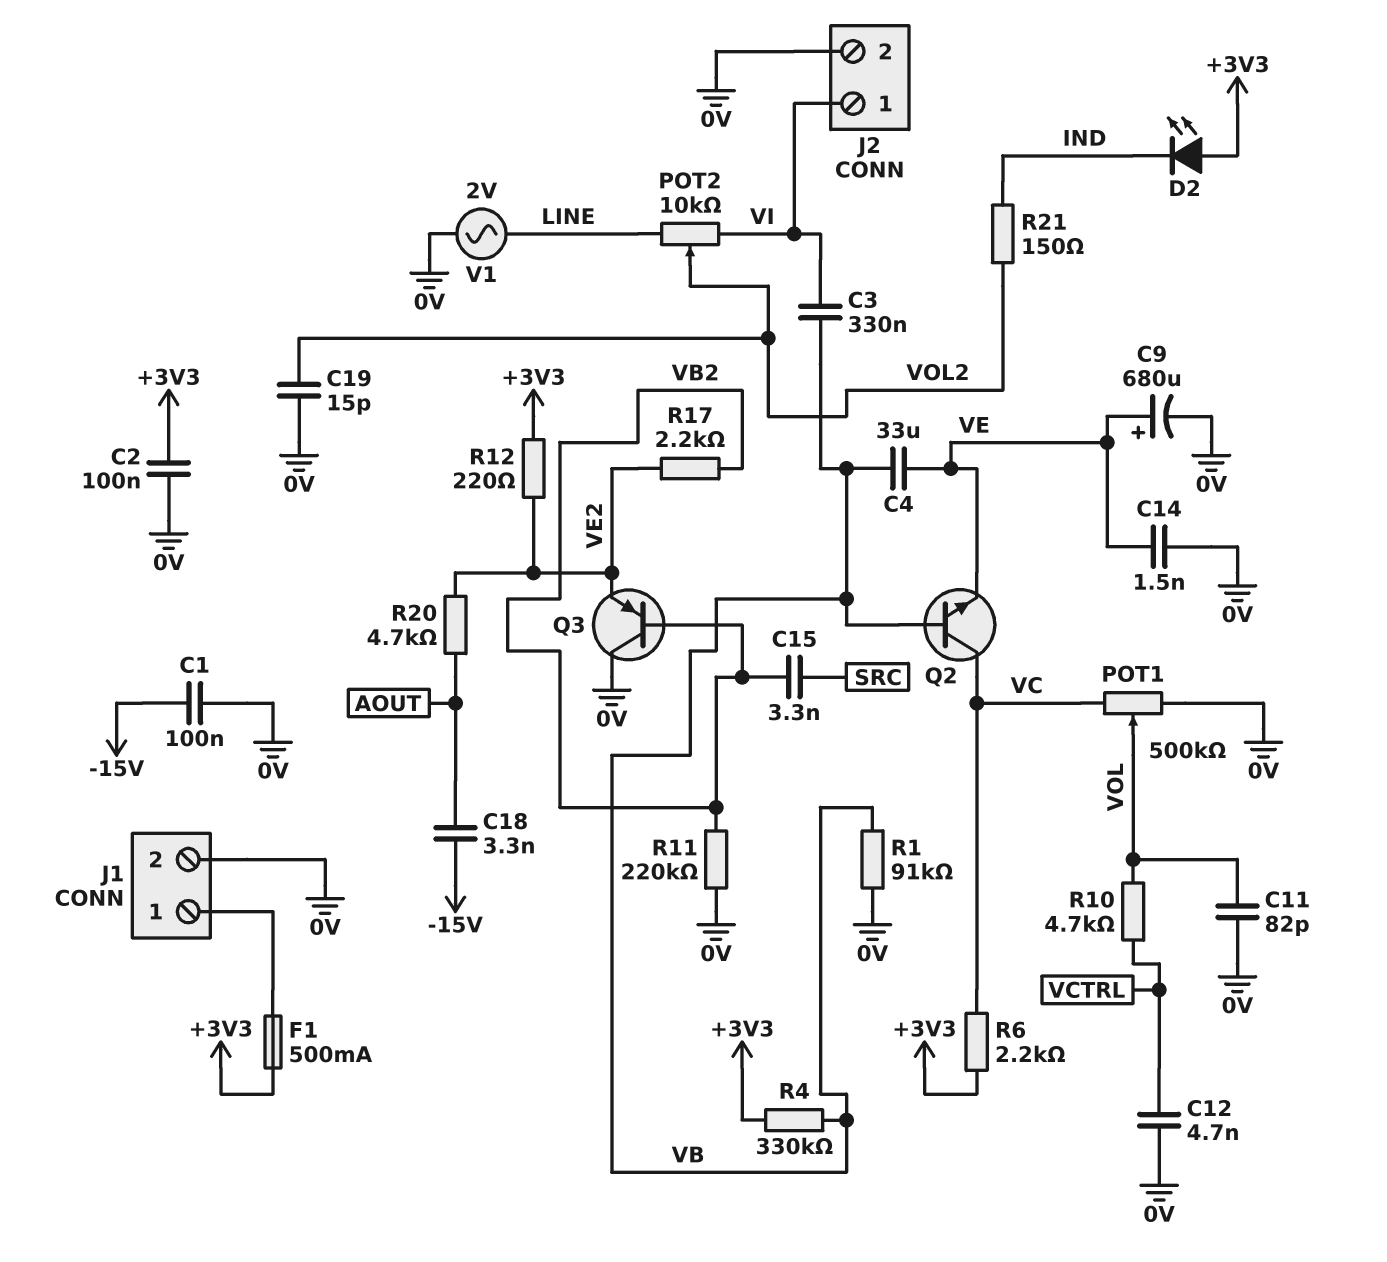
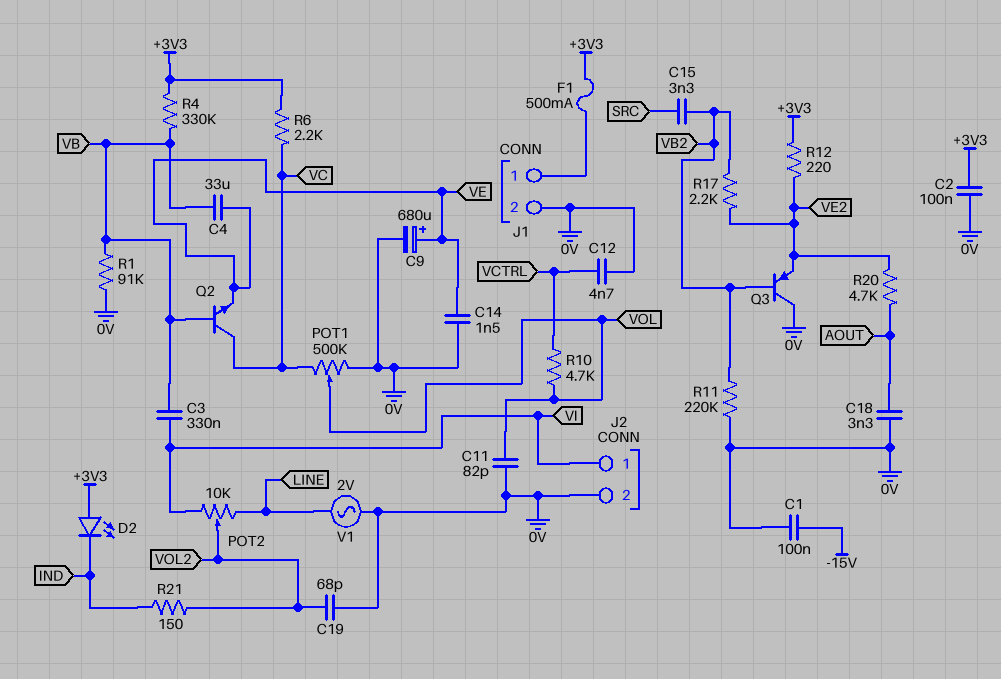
C18: 3.3nF (-15V, AOUT) -> 3.3nF (0V, AOUT)
C19: 15pF (0V, VOL2) -> 68pF (0V, VOL2)

